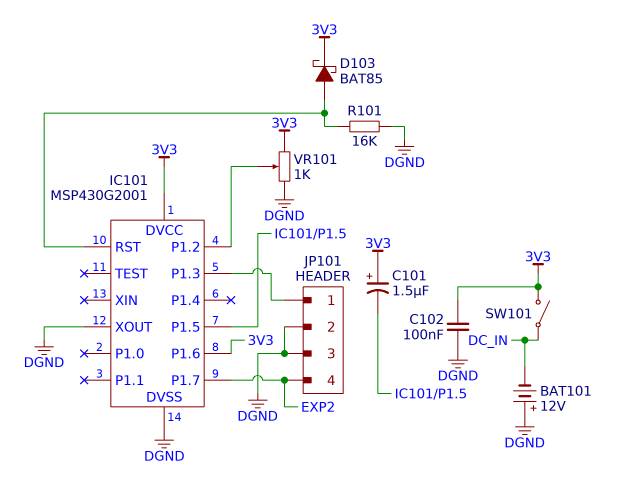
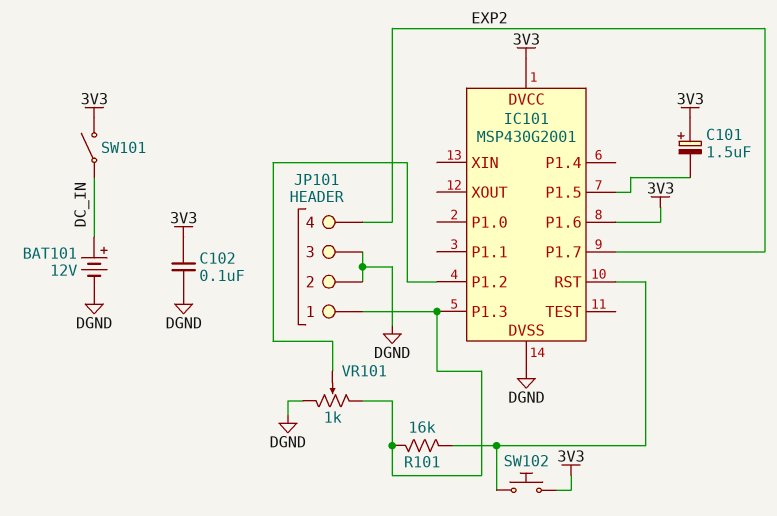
BAT101: 12V (plus DGND, minus DC_IN) -> 12V (plus DC_IN, minus DGND)
D103: schottky BAT85 (A IC101/RST, K 3V3) -> none
IC101 pin XOUT: DGND -> none
R101: 16k (DGND, IC101/RST) -> 16k (IC101/P1.3, IC101/RST)
SW102: none -> button (3V3, IC101/RST)
VR101: 1k (3V3, DGND, wiper IC101/P1.2) -> 1k (DGND, IC101/P1.3, wiper IC101/P1.2)

